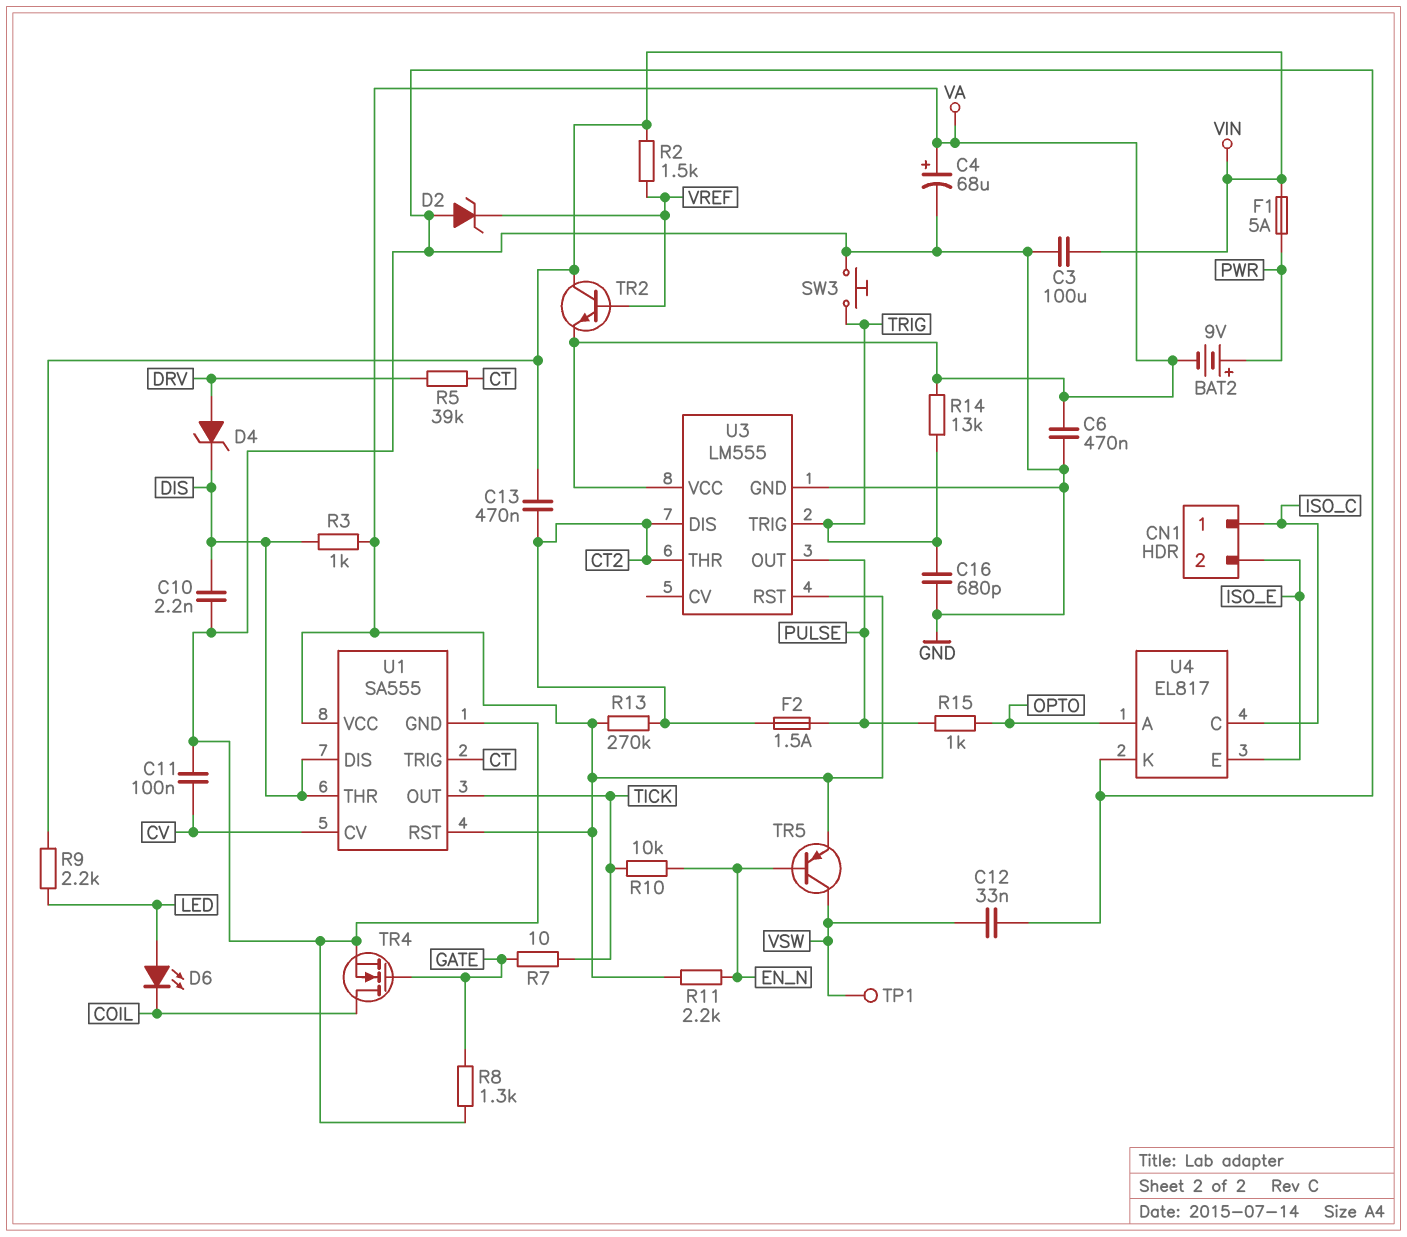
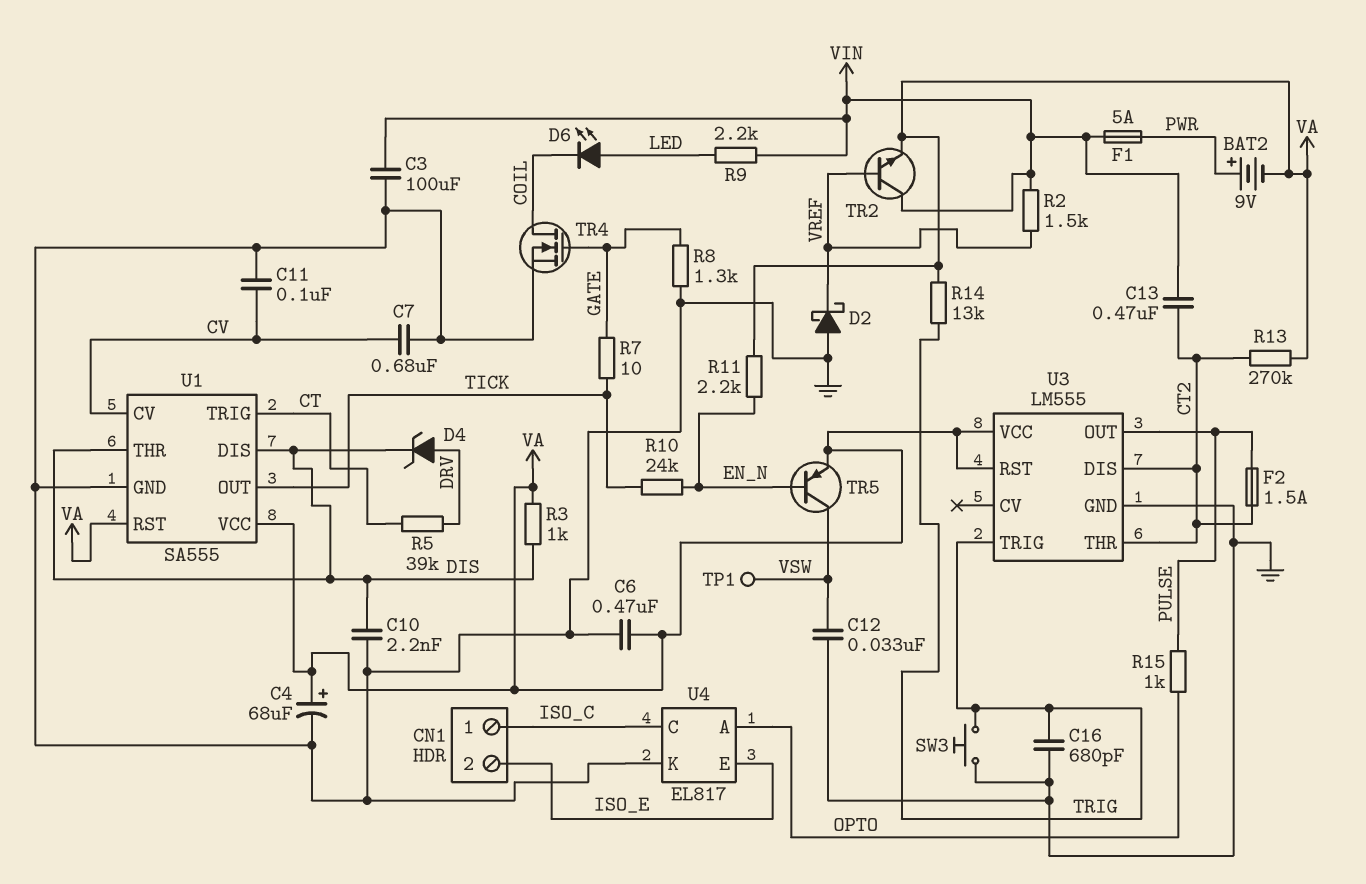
C7: none -> 680nF (CV, GND)
D2: zener (A GND, K VREF) -> schottky (A GND, K VREF)
R10: 10k (EN_N, TICK) -> 24k (EN_N, TICK)

